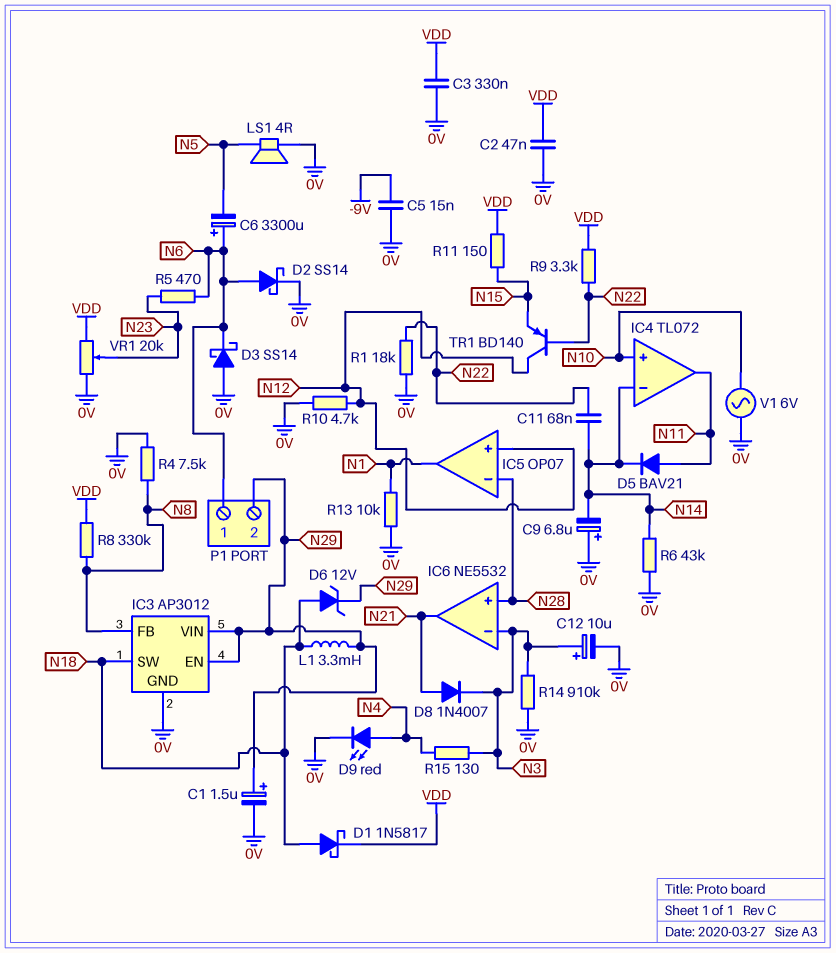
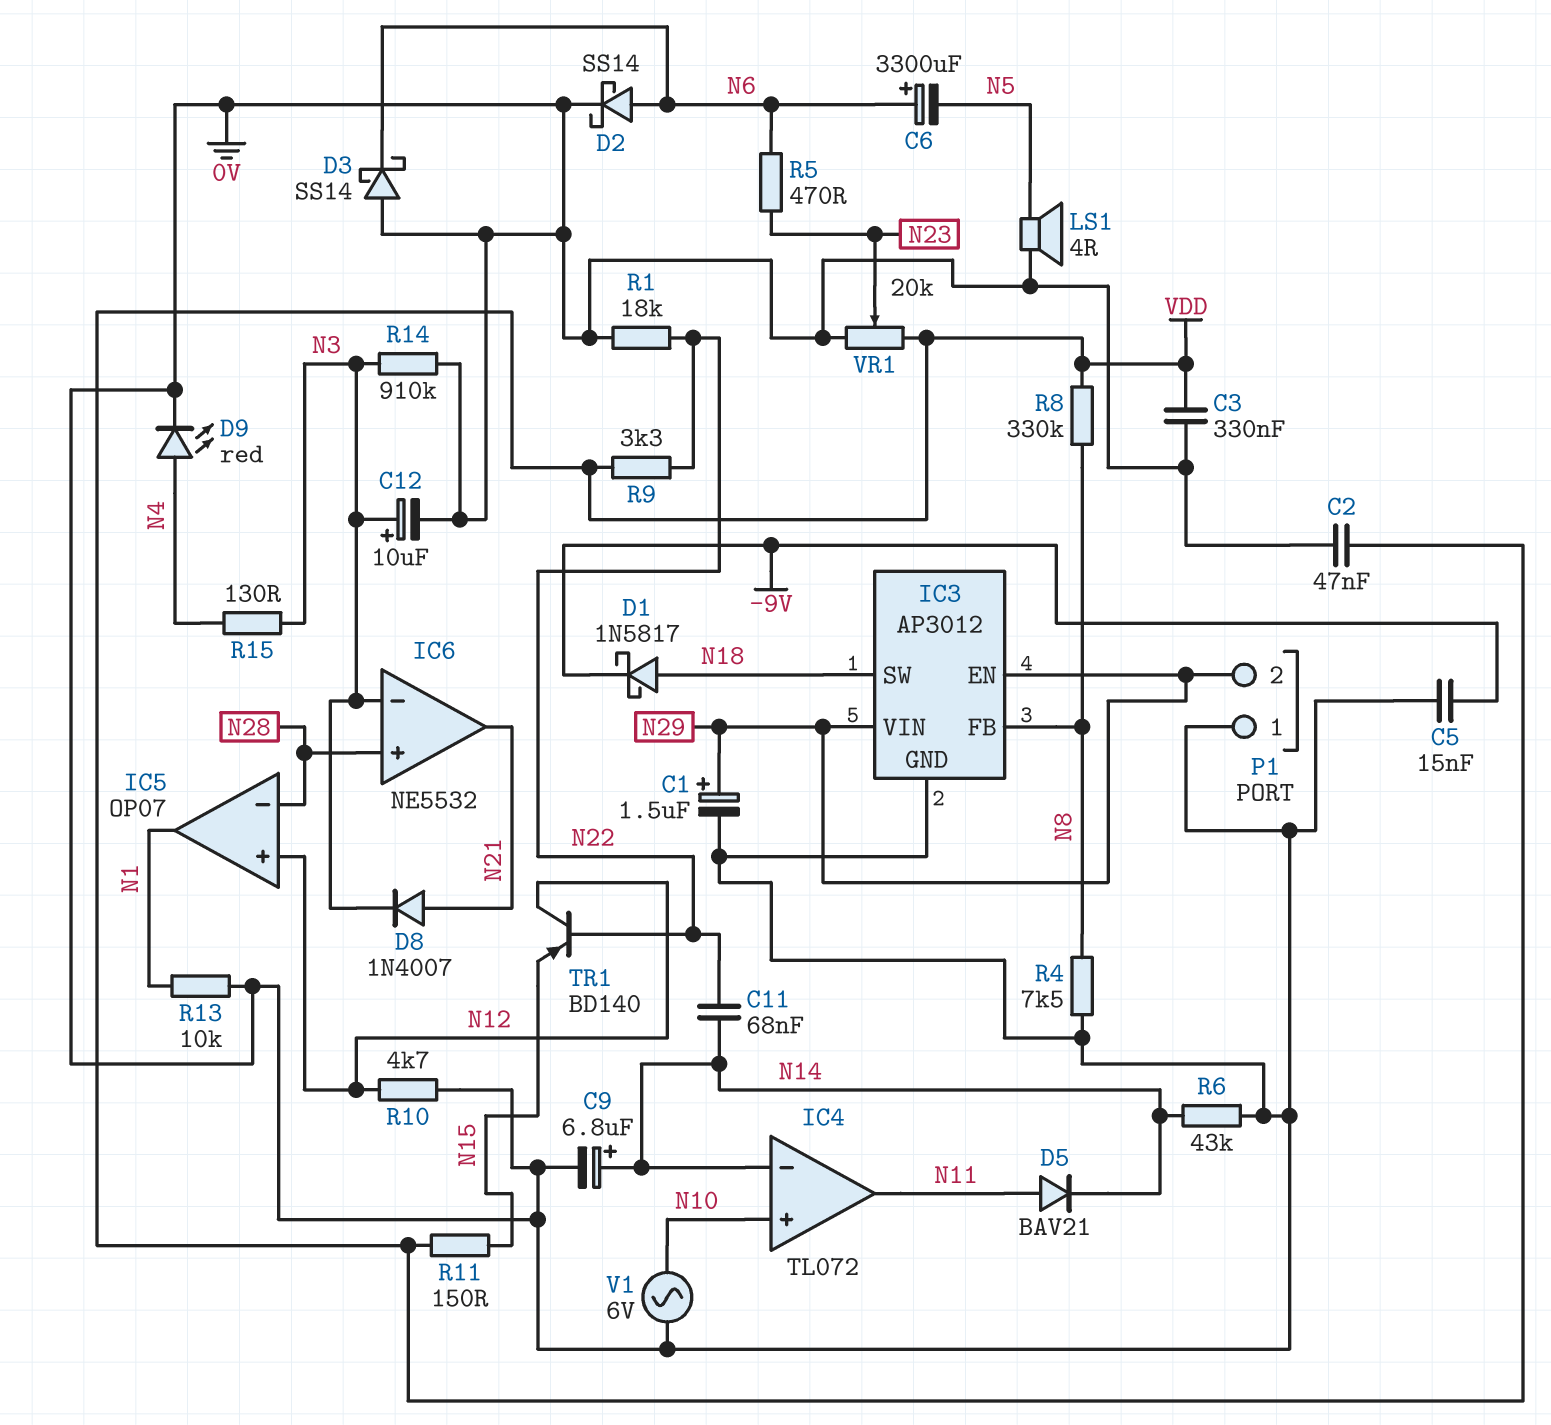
C9: 6.8uF (plus 0V, minus N14) -> 6.8uF (plus N14, minus 0V)
D1: schottky 1N5817 (A N18, K VDD) -> schottky 1N5817 (A N18, K -9V)
D6: zener 12V (A N18, K N29) -> none
L1: 3.3mH (N18, N29) -> none
P1 pin 1: N6 -> 0V

